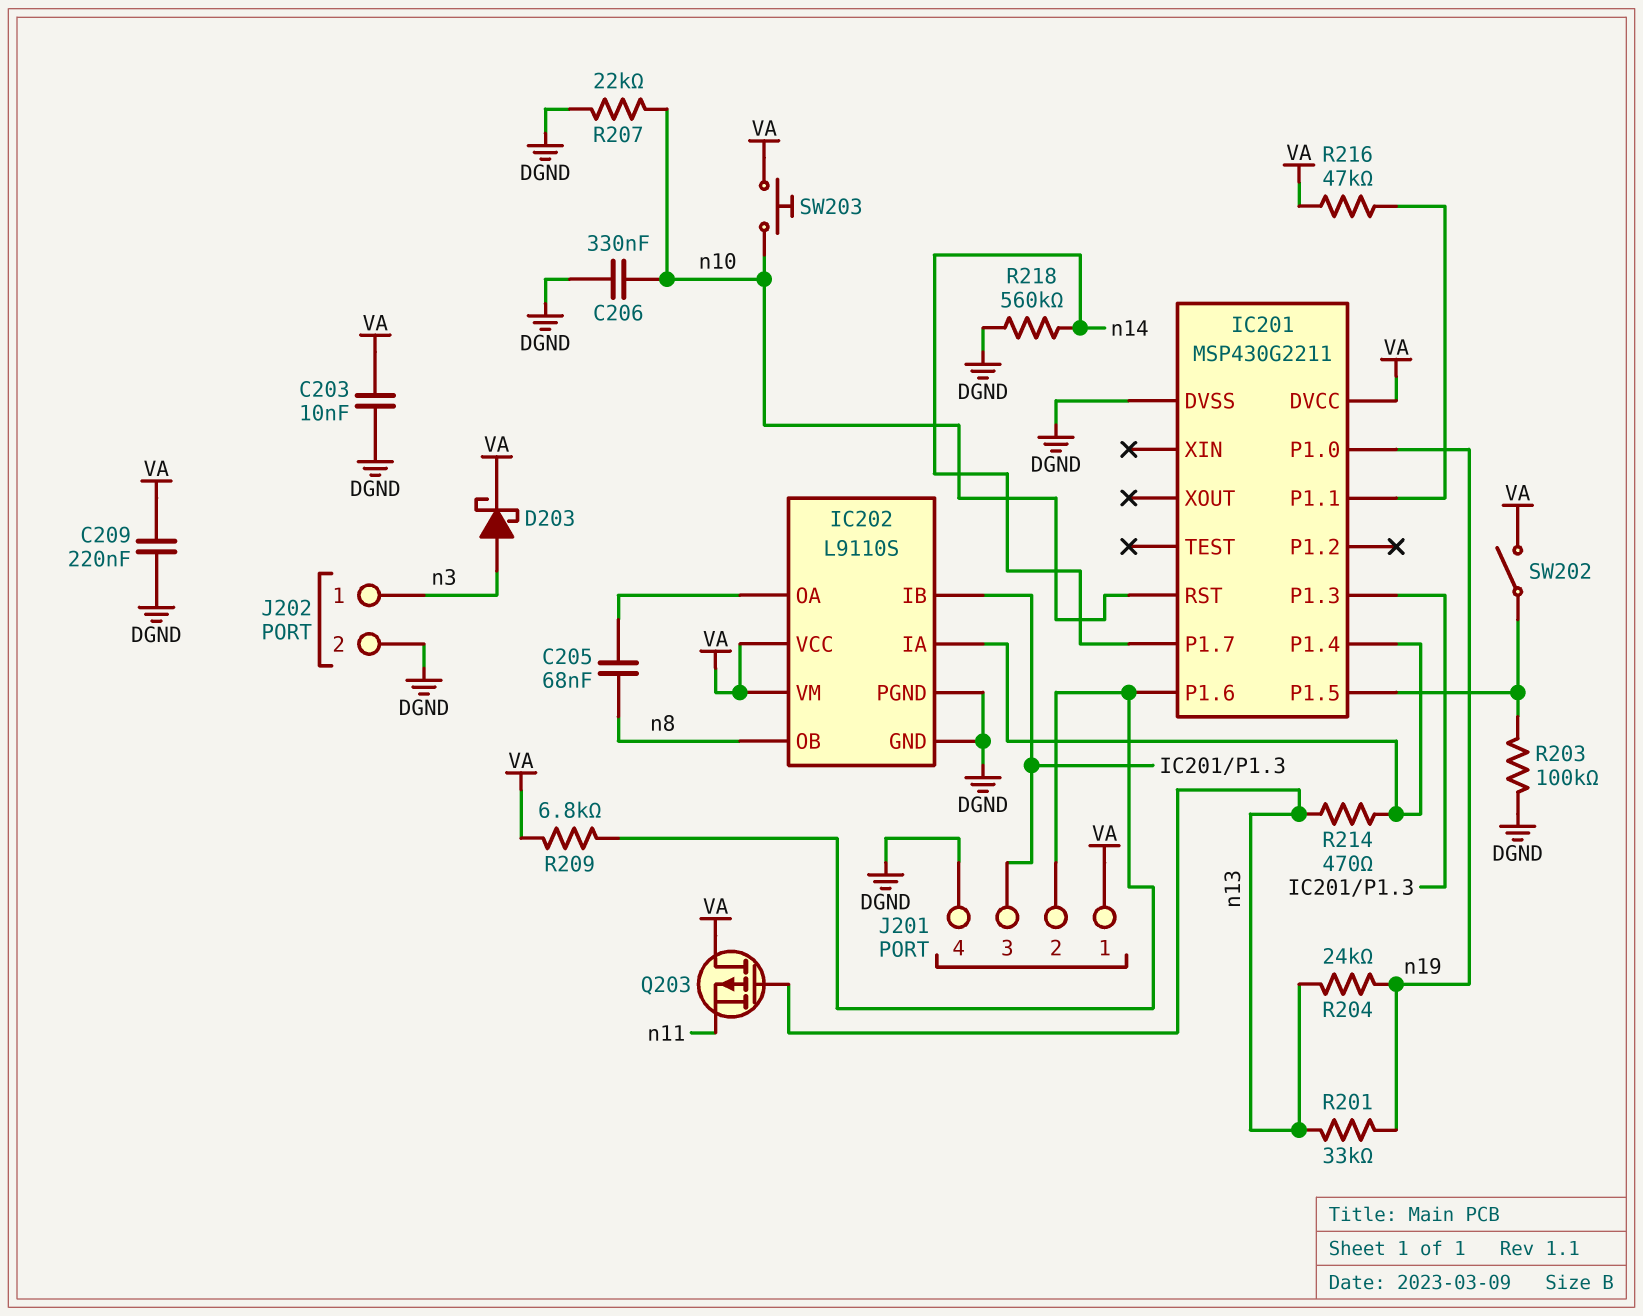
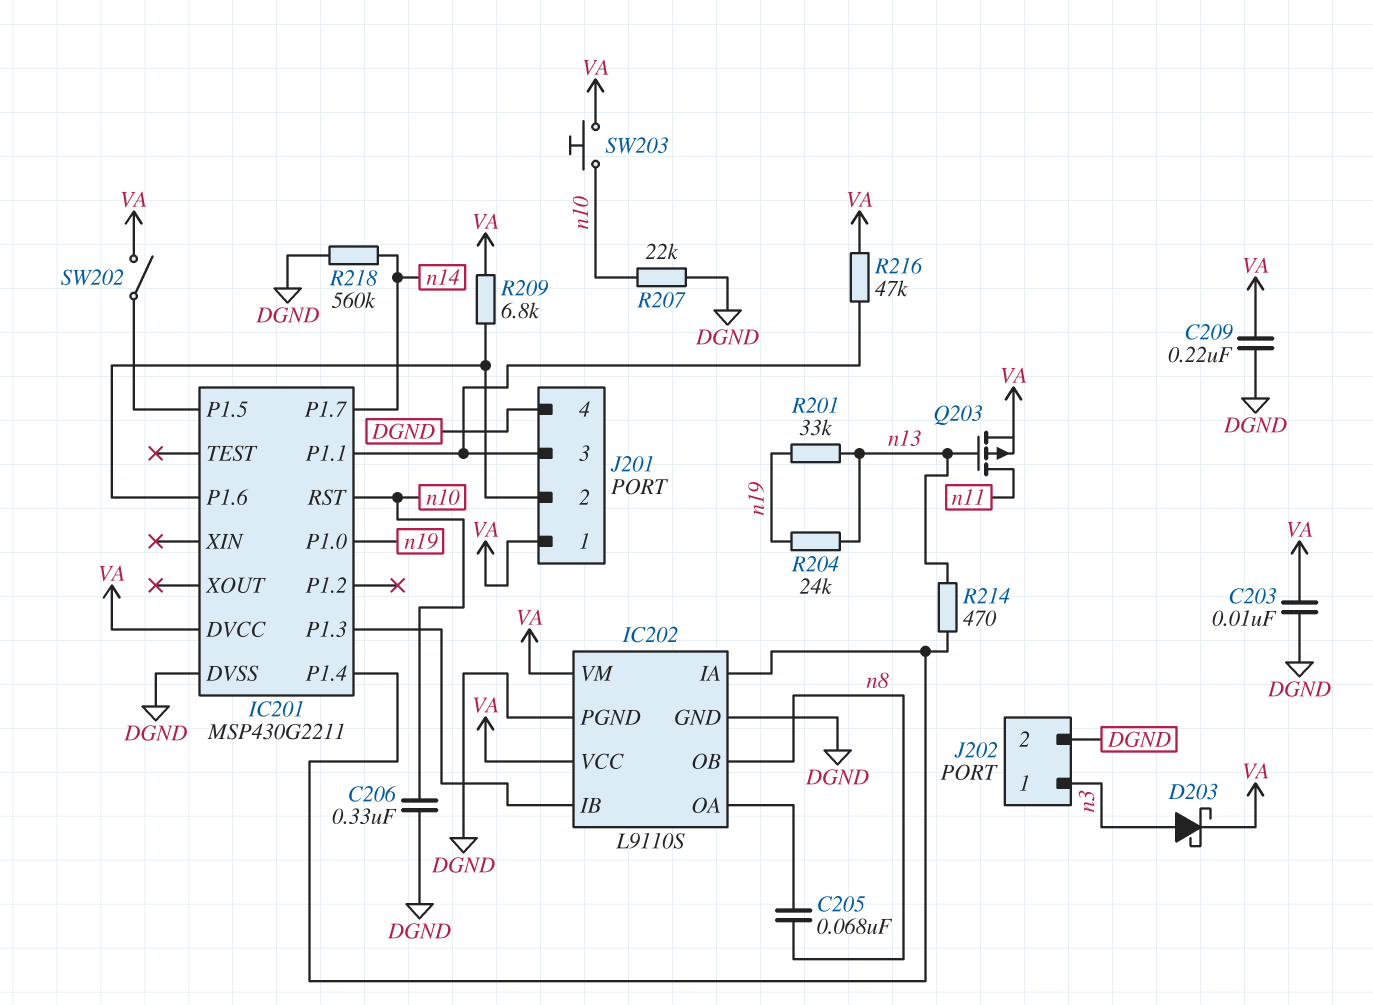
J201 pin 3: IC201/P1.3 -> IC201/P1.1
Q203: PMOS (G n13, D VA, S n11) -> PMOS (G n13, D n11, S VA)
R203: 100k (DGND, IC201/P1.5) -> none

